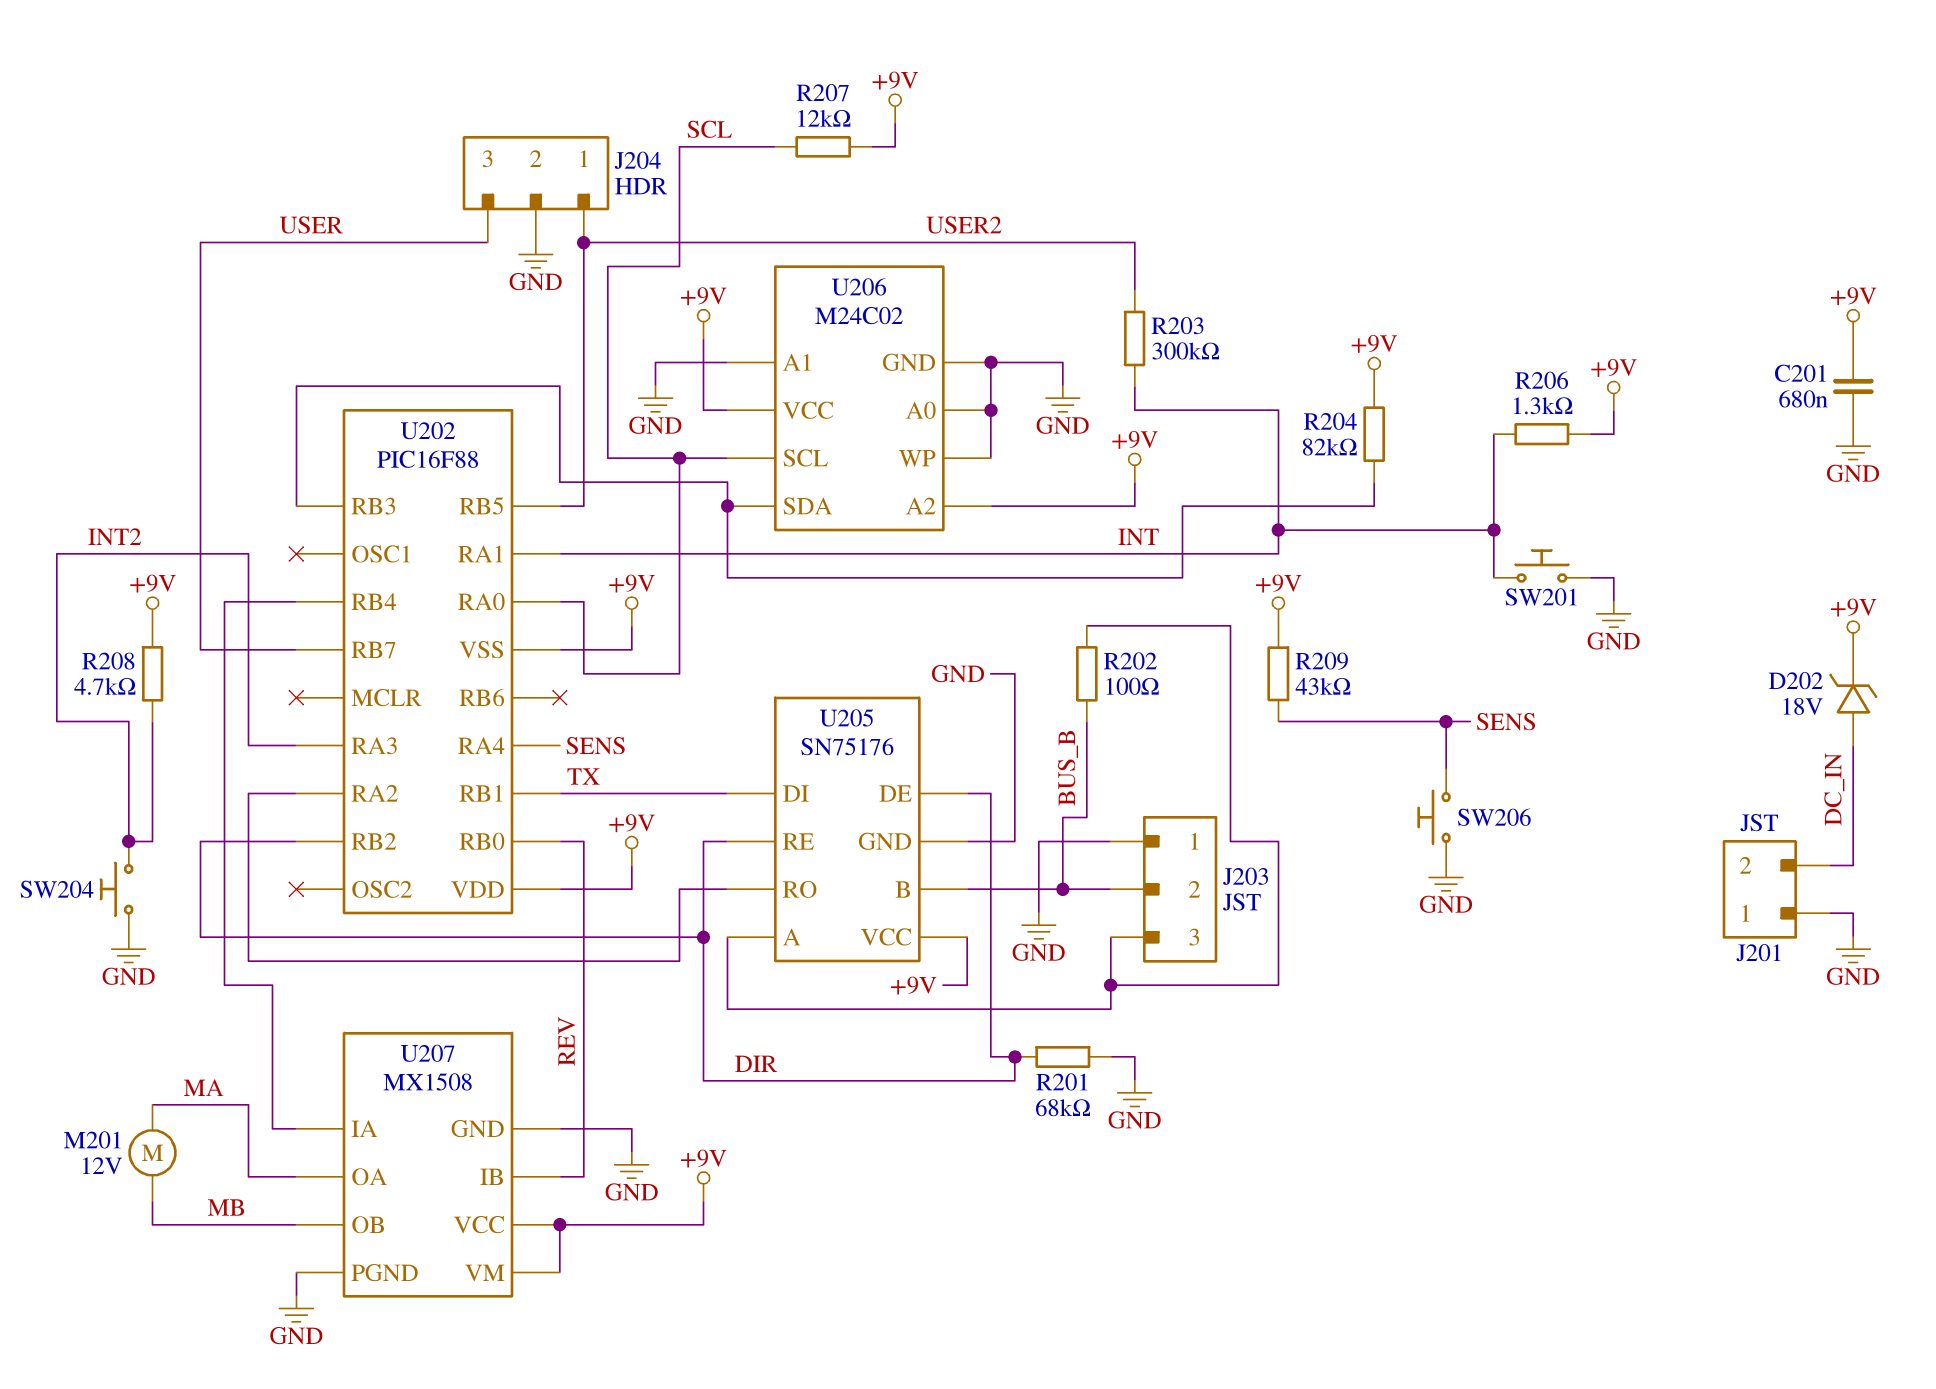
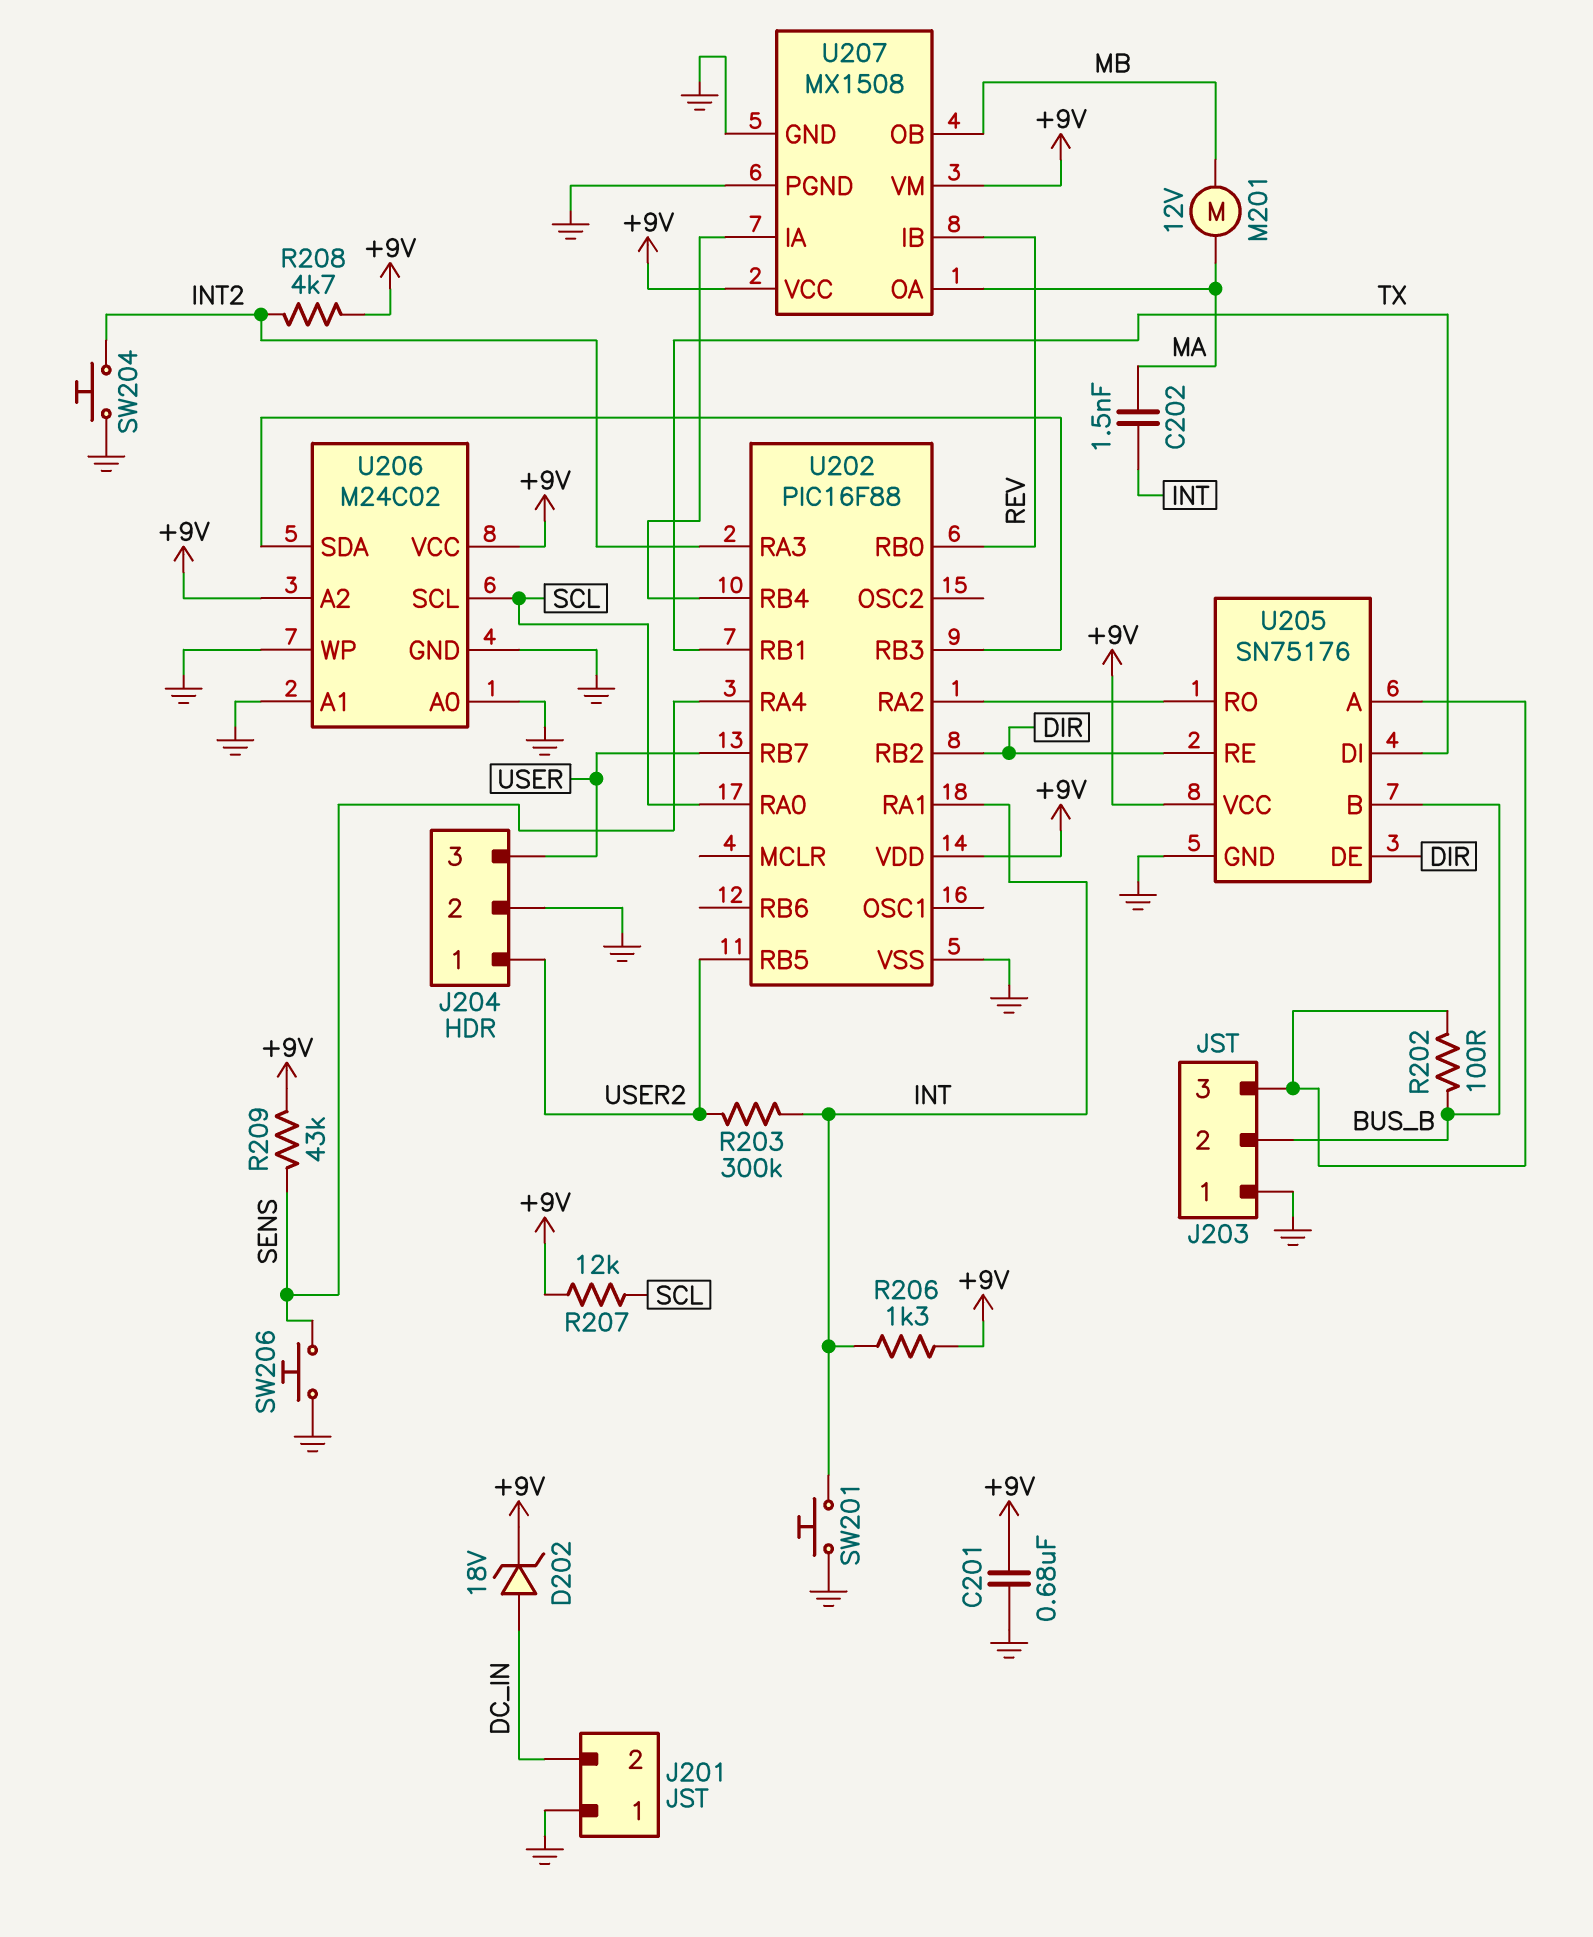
C202: none -> 1.5nF (INT, MA)
R201: 68k (DIR, GND) -> none
R204: 82k (+9V, U202/RB3) -> none
U202 pin VSS: +9V -> GND

